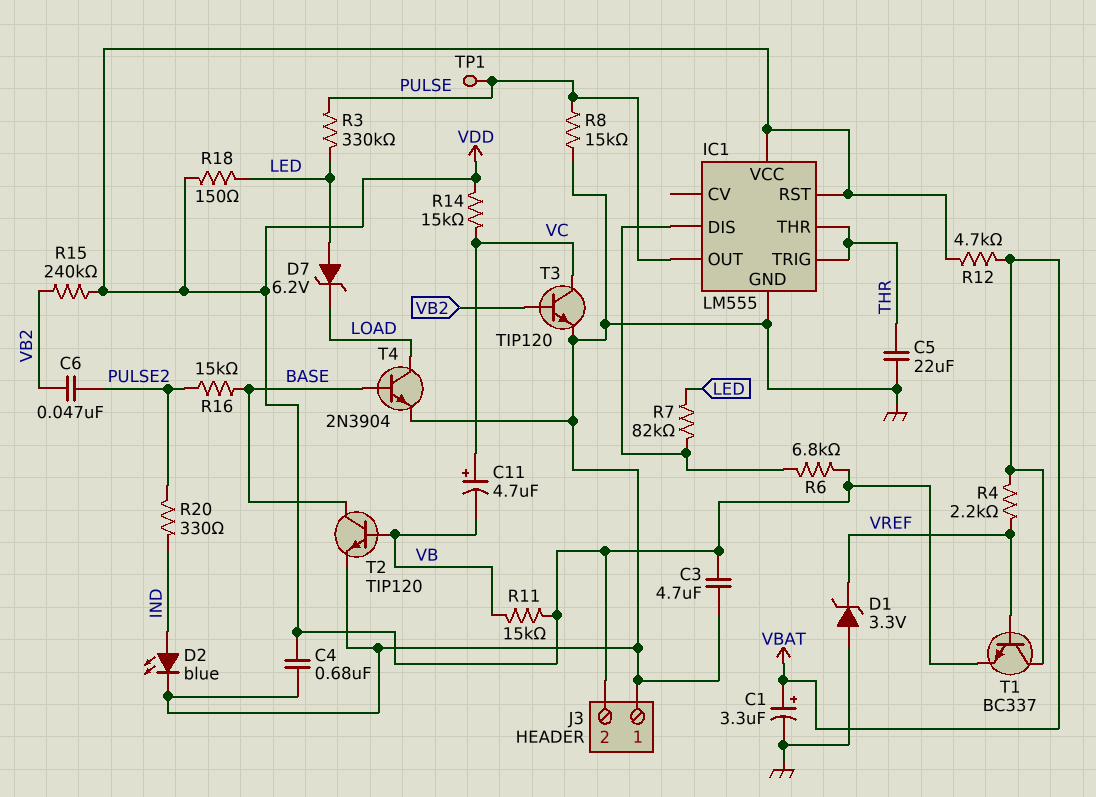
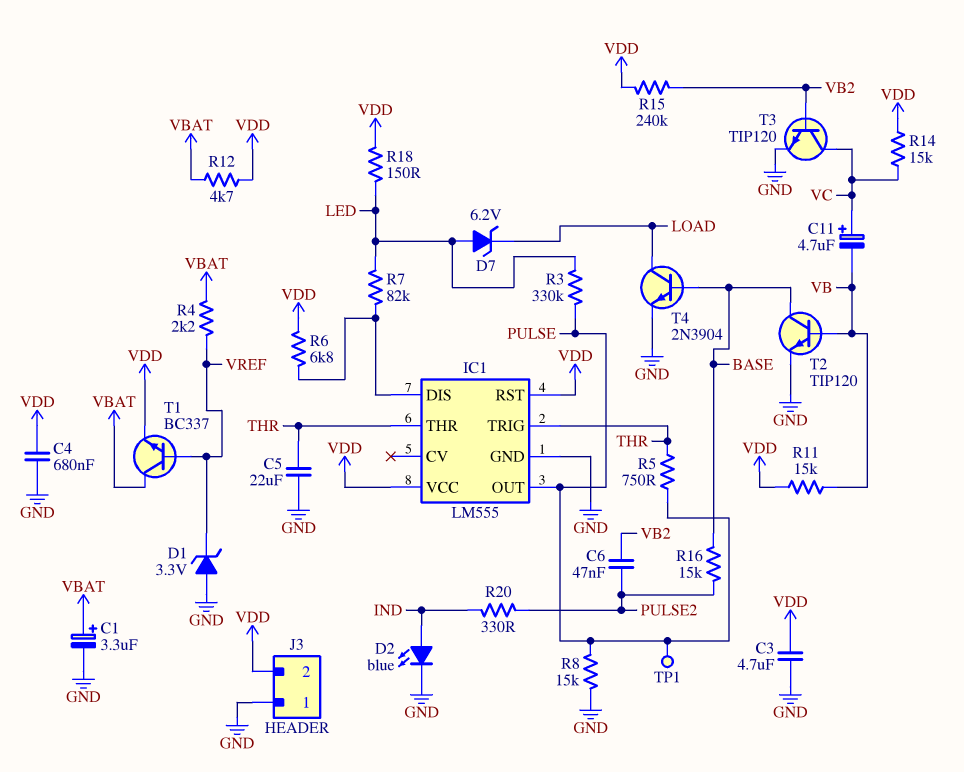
R5: none -> 750 (PULSE, THR)

